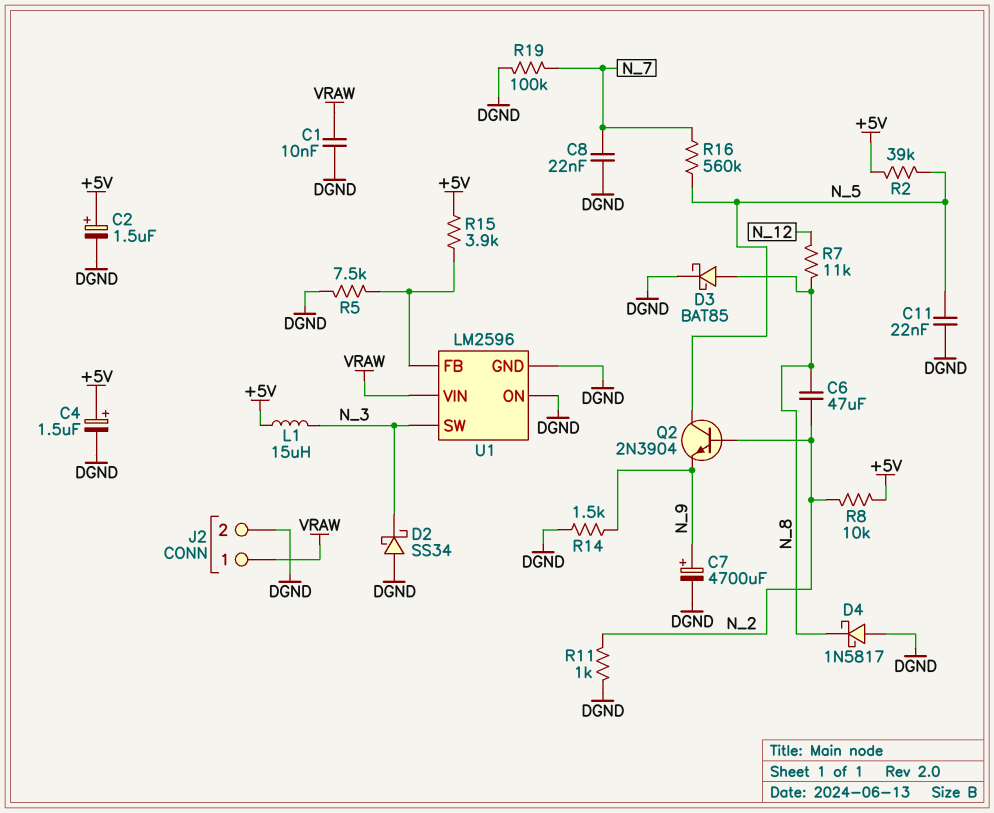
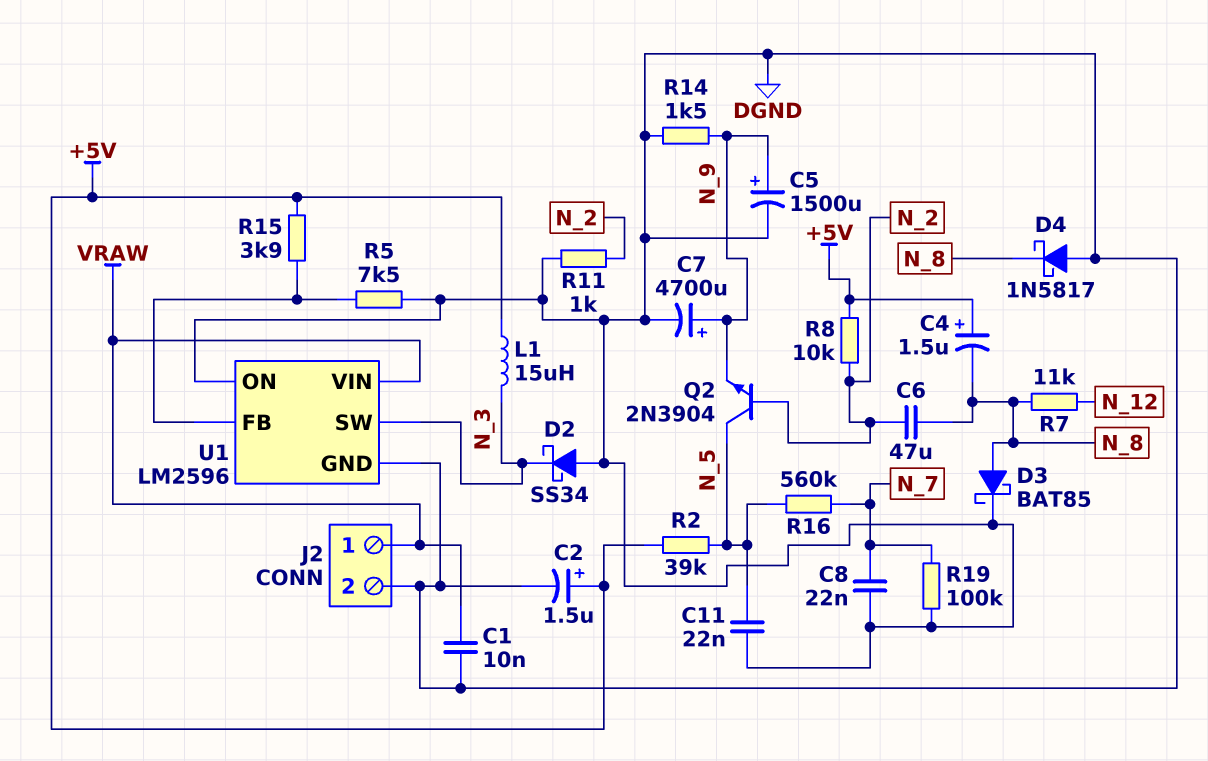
C4: 1.5uF (plus +5V, minus DGND) -> 1.5uF (plus +5V, minus N_8)
C5: none -> 1500uF (plus N_9, minus DGND)

